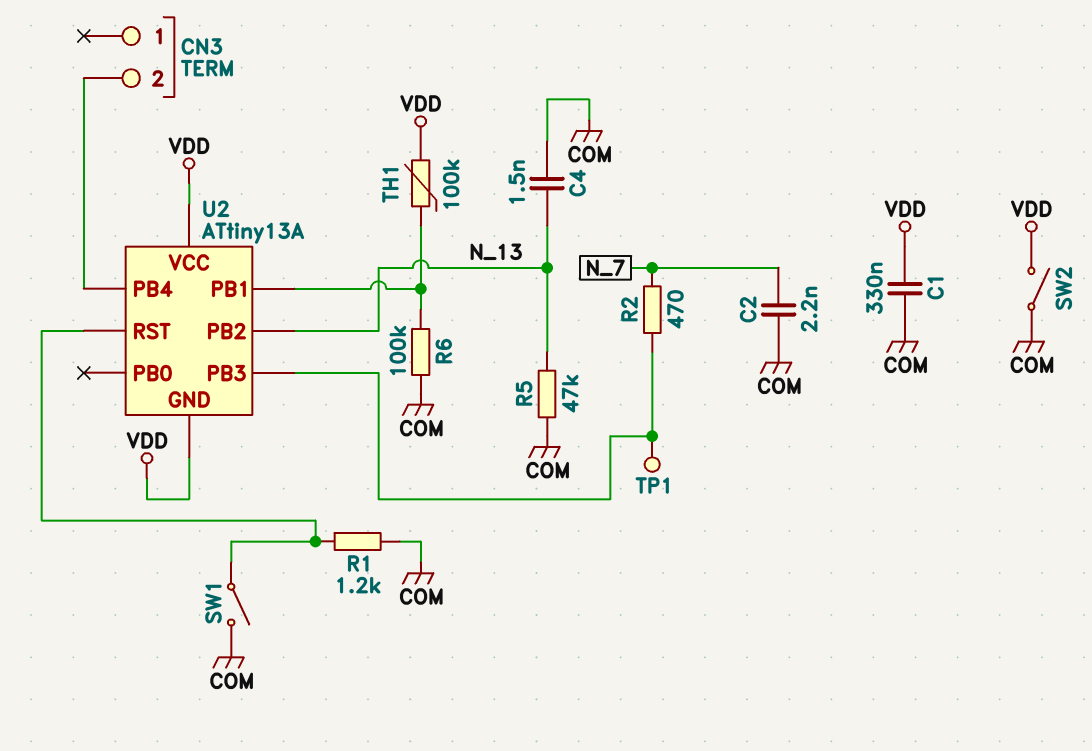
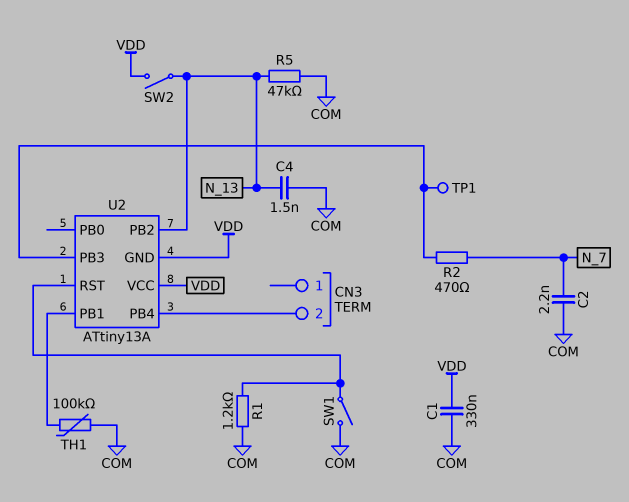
R6: 100k (COM, U2/PB1) -> none
SW2: switch (COM, VDD) -> switch (N_13, VDD)
TH1: 100k (U2/PB1, VDD) -> 100k (COM, U2/PB1)

